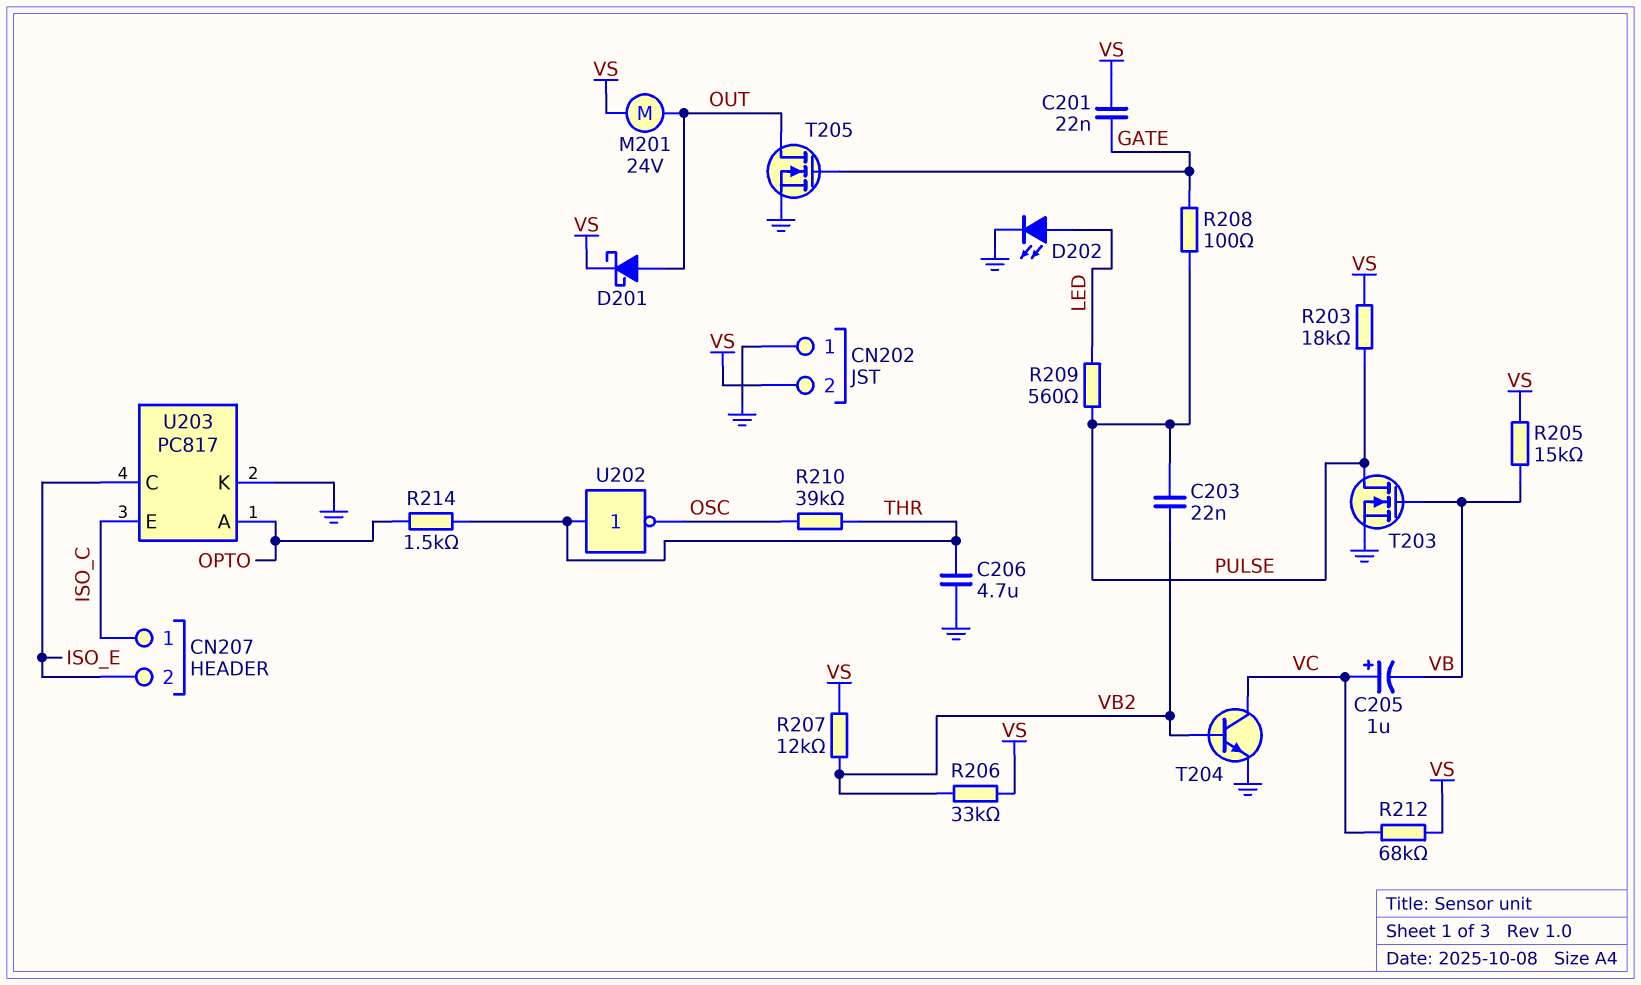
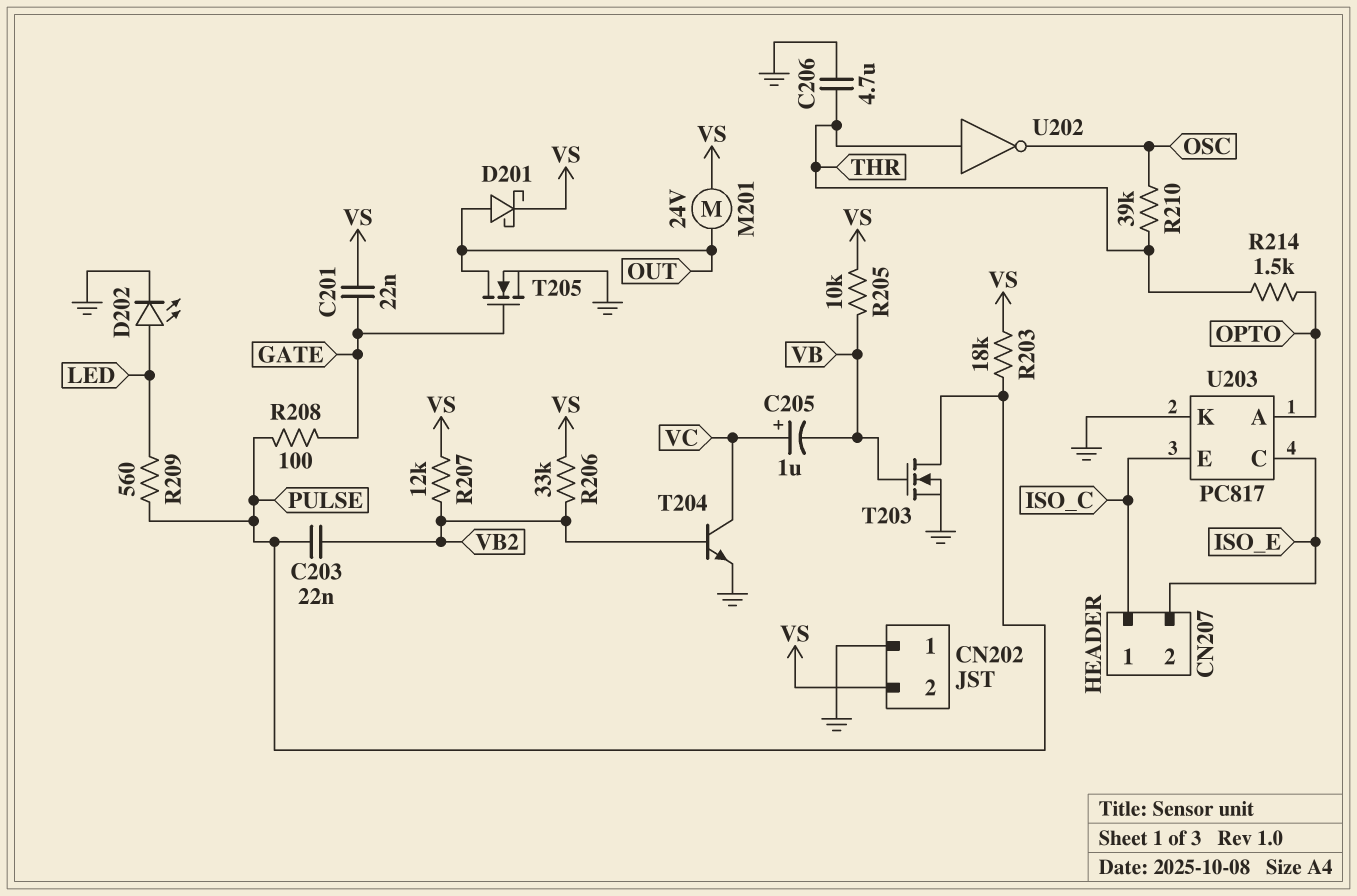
R205: 15k (VB, VS) -> 10k (VB, VS)
R212: 68k (VC, VS) -> none

